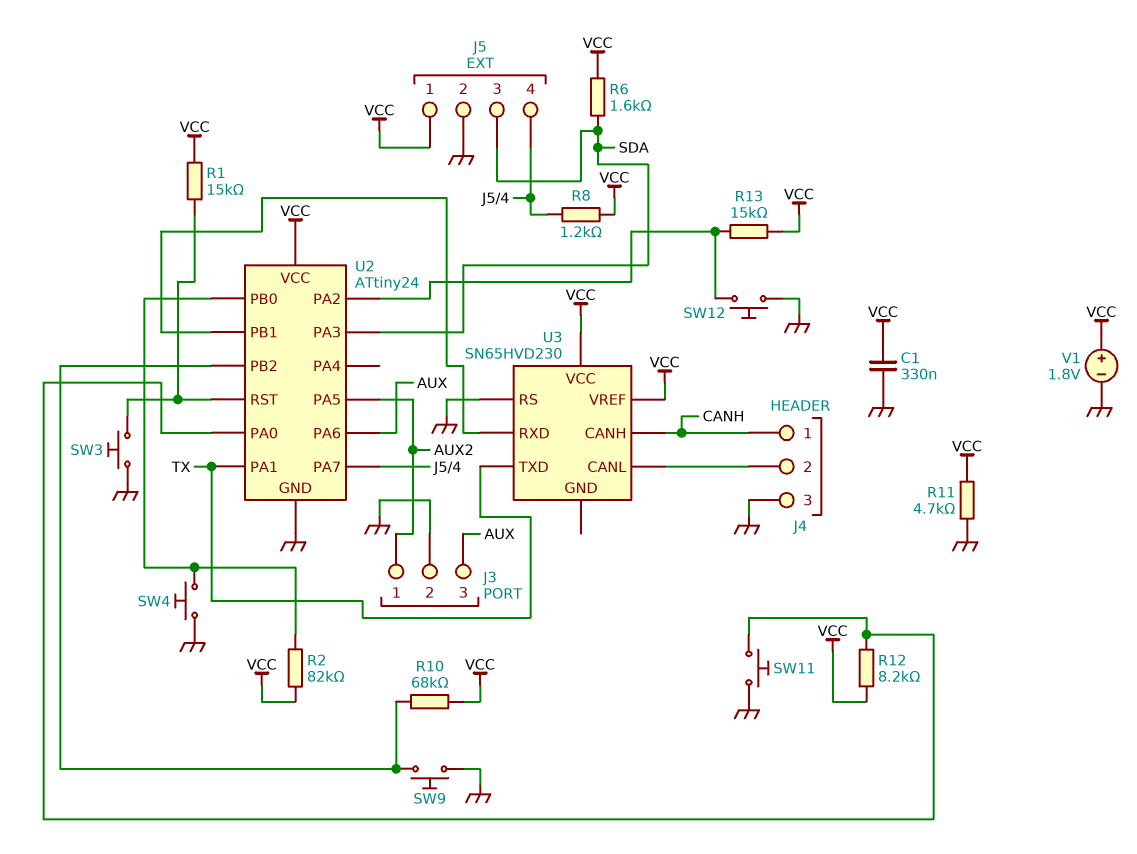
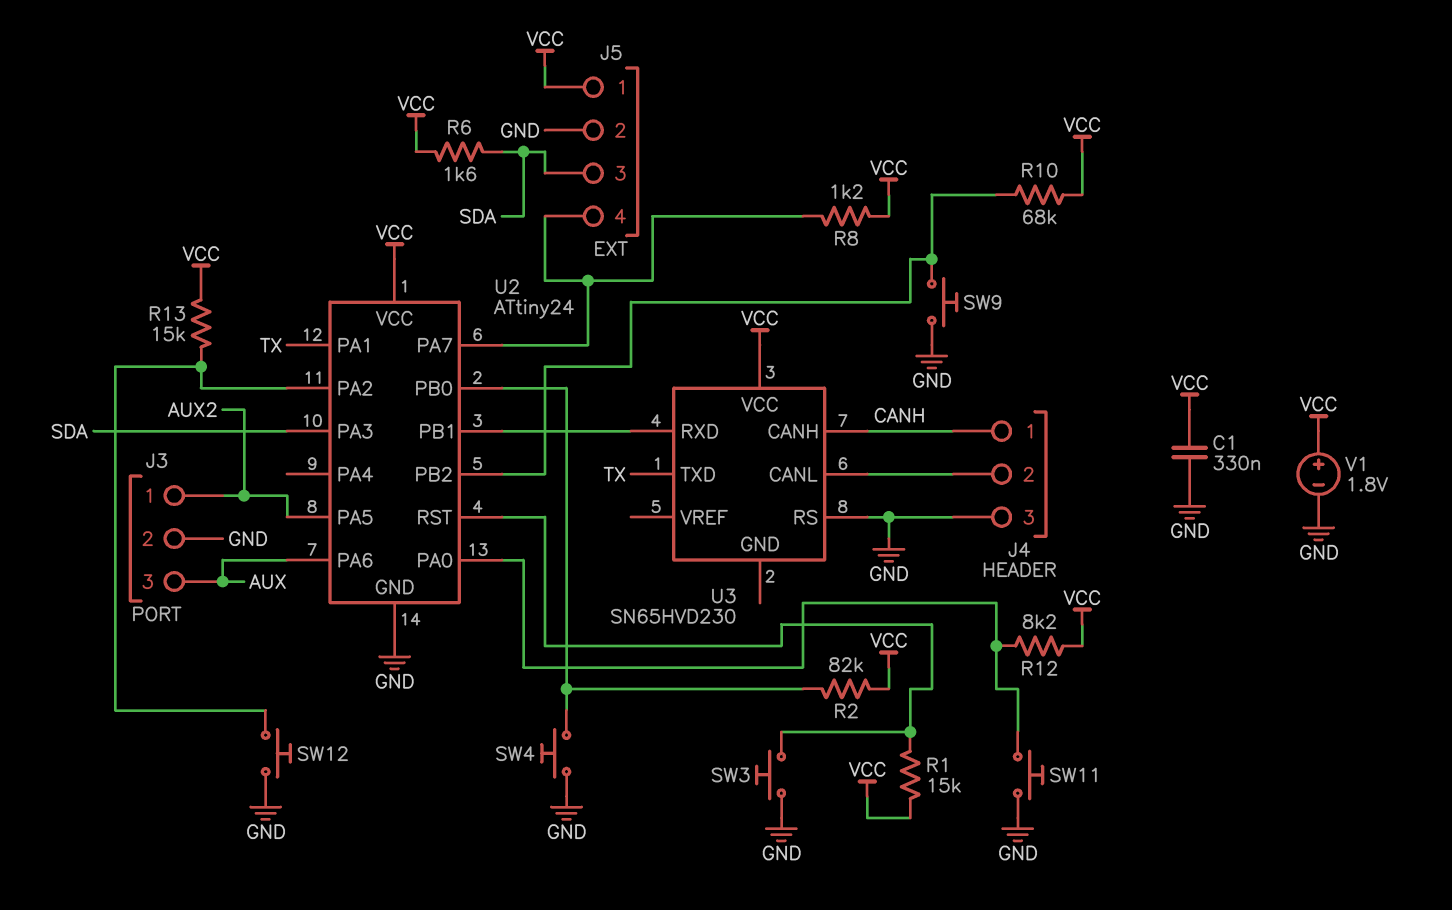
R11: 4.7k (GND, VCC) -> none
U3 pin VREF: VCC -> none

